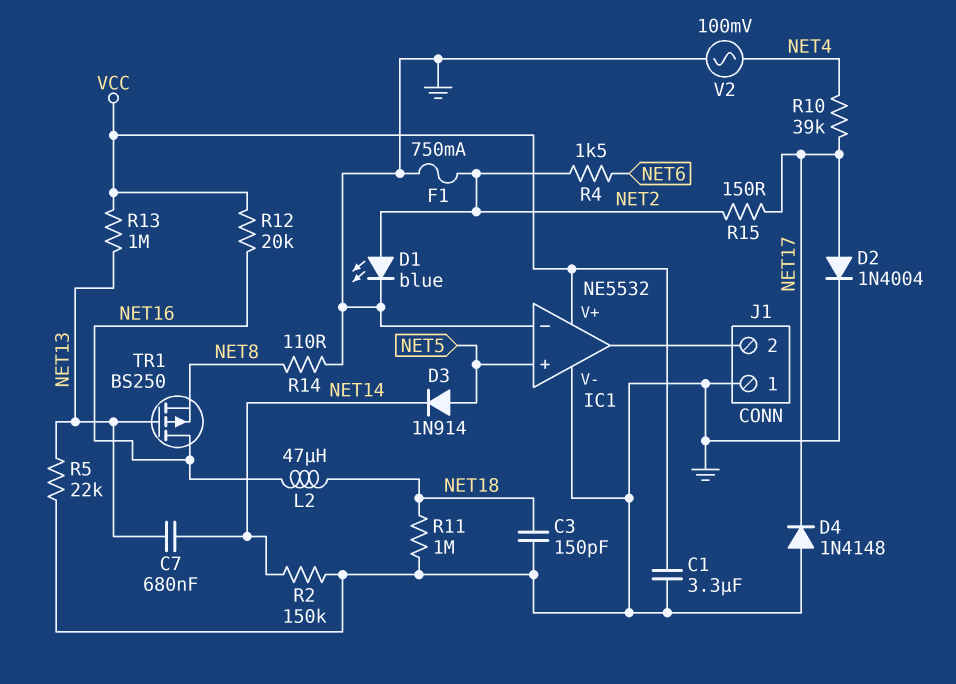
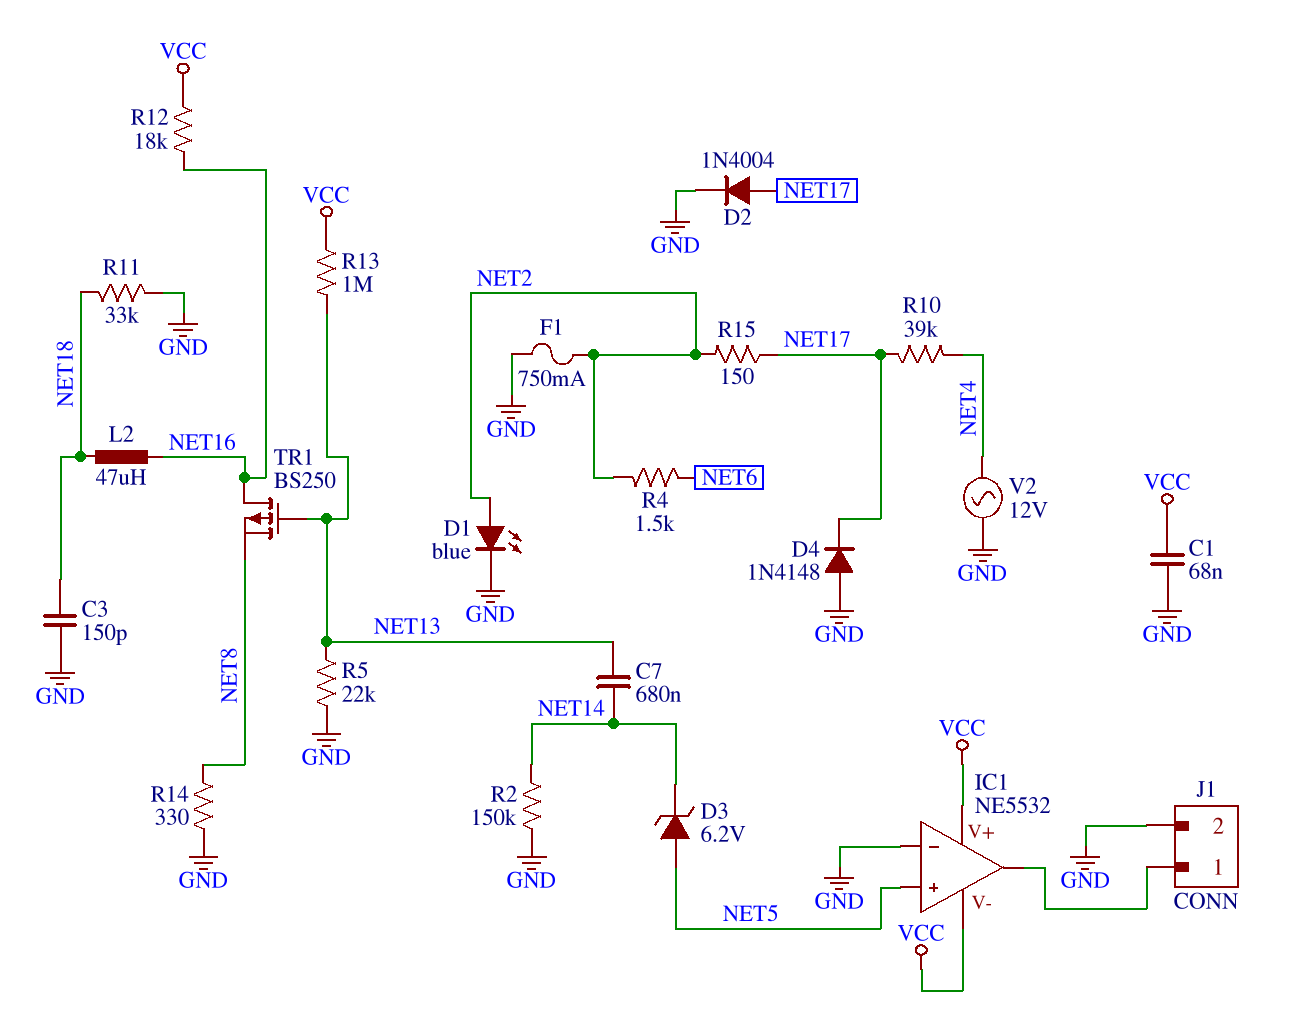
C1: 3.3uF (GND, VCC) -> 68nF (GND, VCC)
D3: diode 1N914 (A NET5, K NET14) -> zener 6.2V (A NET5, K NET14)
IC1 pin V-: GND -> VCC
J1 pin 1: GND -> IC1/out
J1 pin 2: IC1/out -> GND
R11: 1M (GND, NET18) -> 33k (GND, NET18)
R12: 20k (NET16, VCC) -> 18k (NET16, VCC)
R14: 110 (GND, NET8) -> 330 (GND, NET8)
V2: AC 100mV (GND, NET4) -> AC 12V (GND, NET4)

